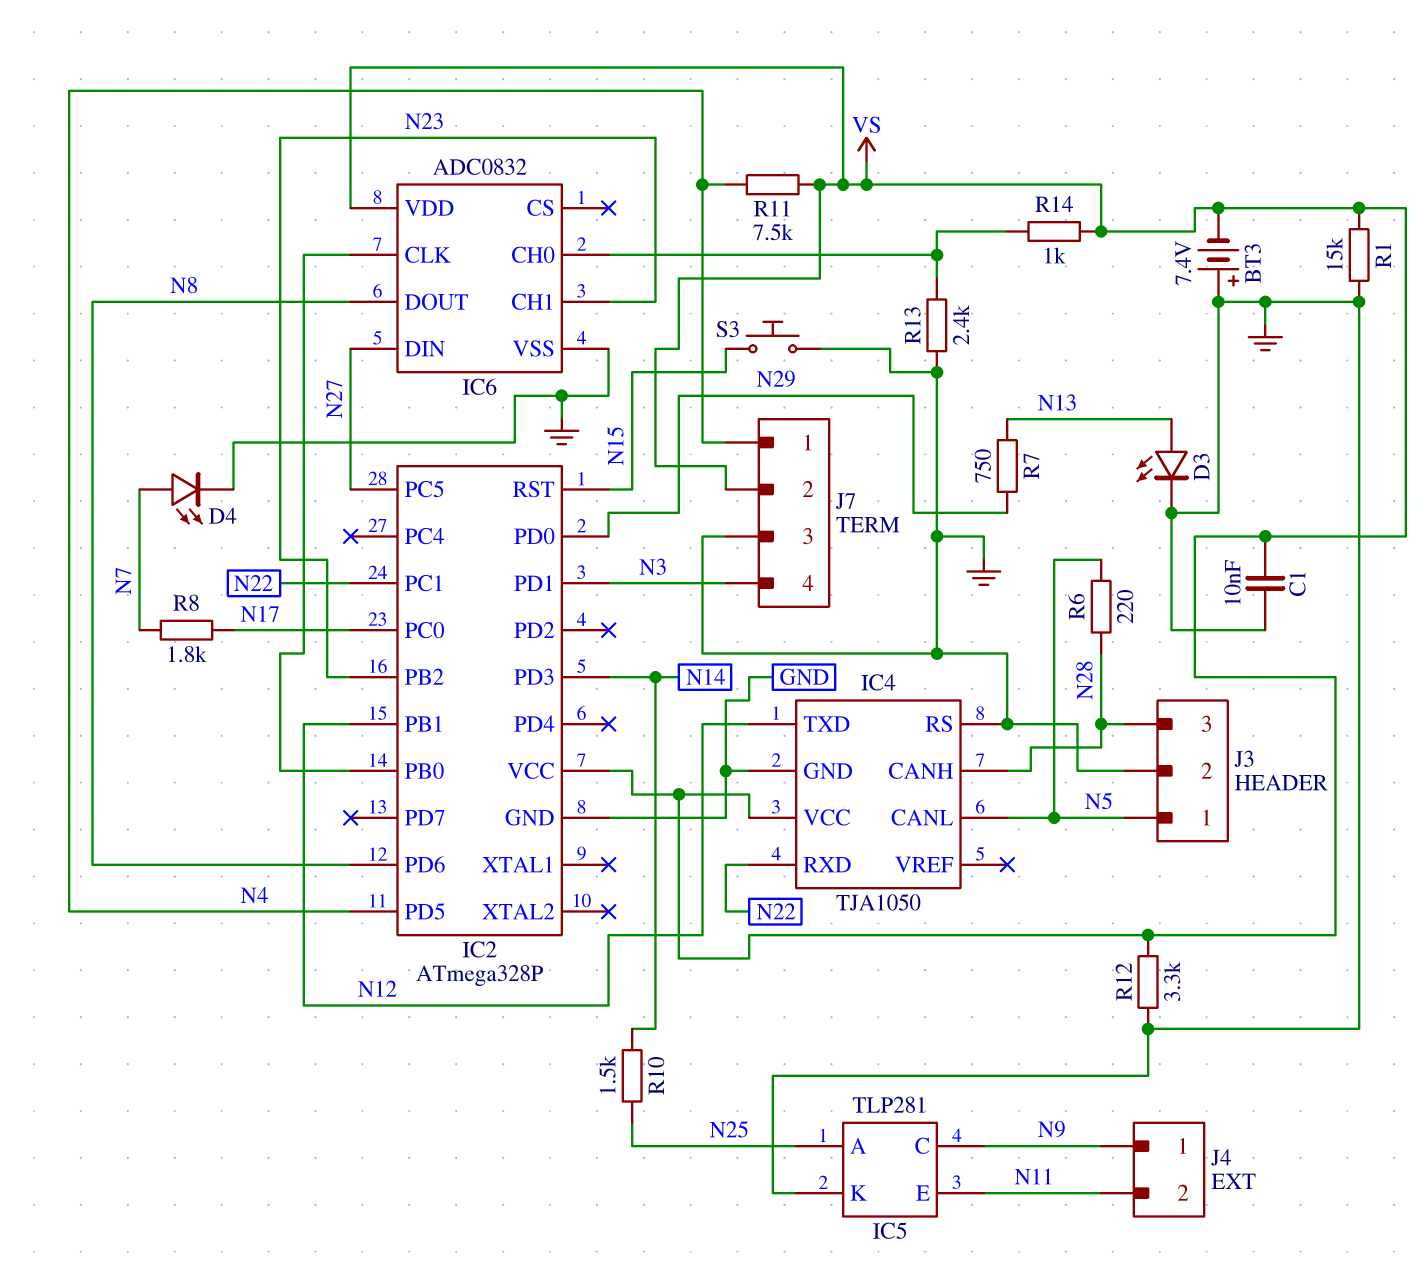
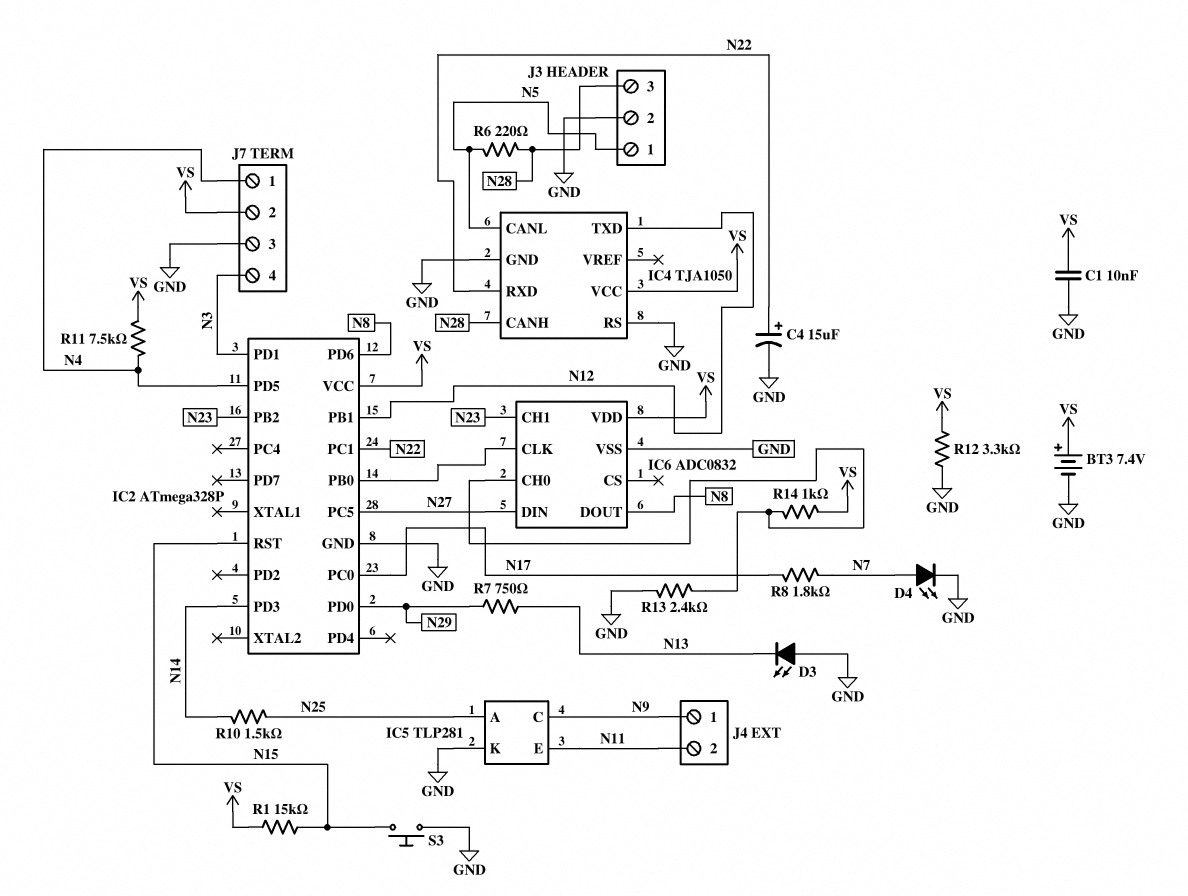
BT3: 7.4V (plus GND, minus VS) -> 7.4V (plus VS, minus GND)
C4: none -> 15uF (plus N22, minus GND)
D3: LED (A N13, K GND) -> LED (A GND, K N13)
R1: 15k (GND, VS) -> 15k (N15, VS)

